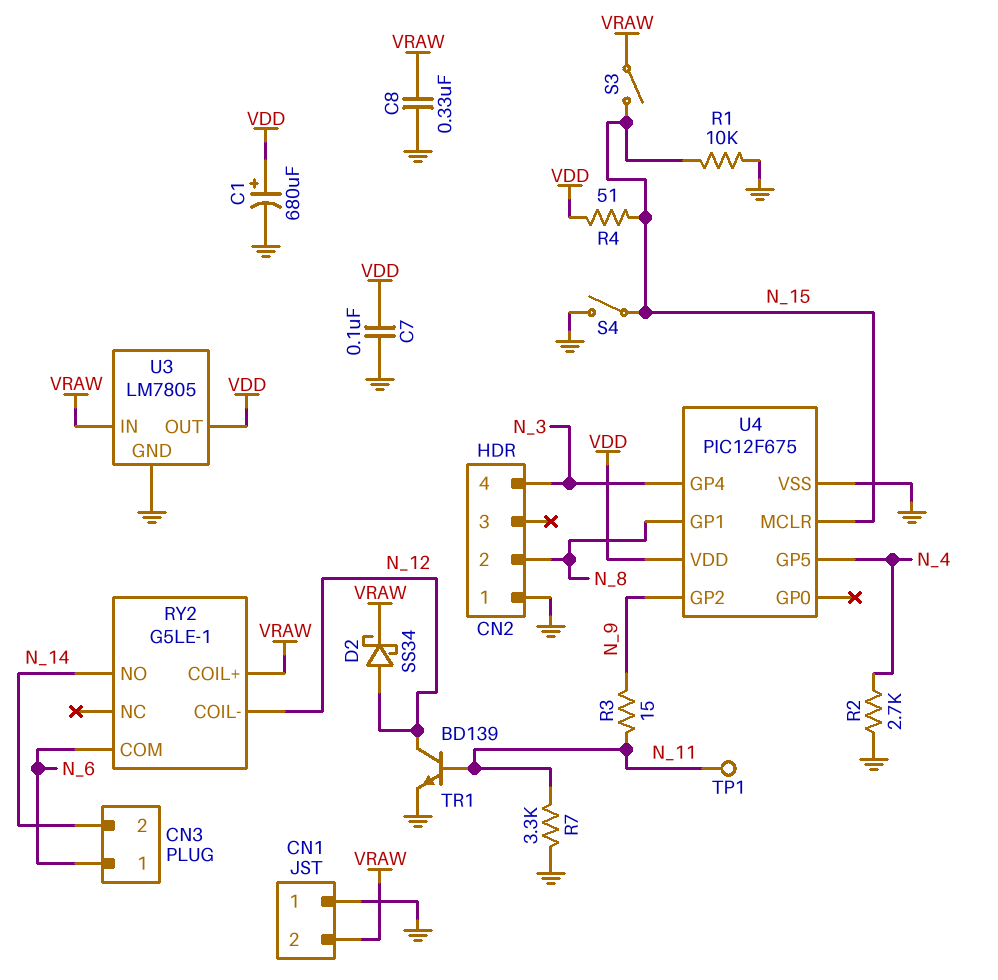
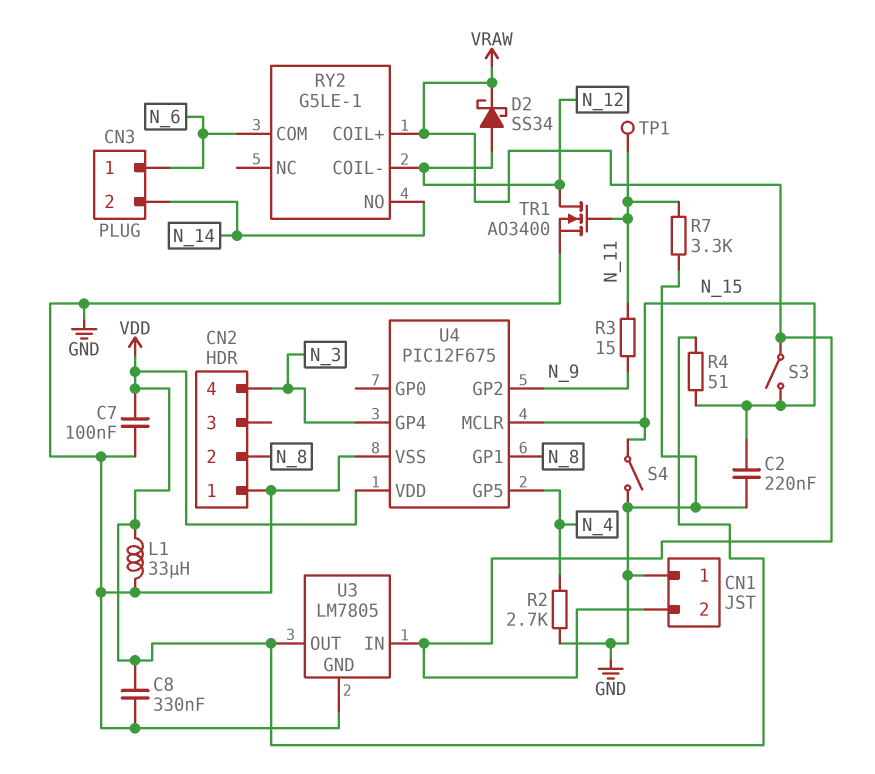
C1: 680uF (plus VDD, minus GND) -> none
C2: none -> 220nF (GND, N_15)
C8: 330nF (GND, VRAW) -> 330nF (GND, VDD)
L1: none -> 33uH (GND, VDD)
R1: 10k (GND, N_15) -> none
TR1: NPN BD139 (B N_11, C N_12, E GND) -> NMOS AO3400 (G N_11, D N_12, S GND)

